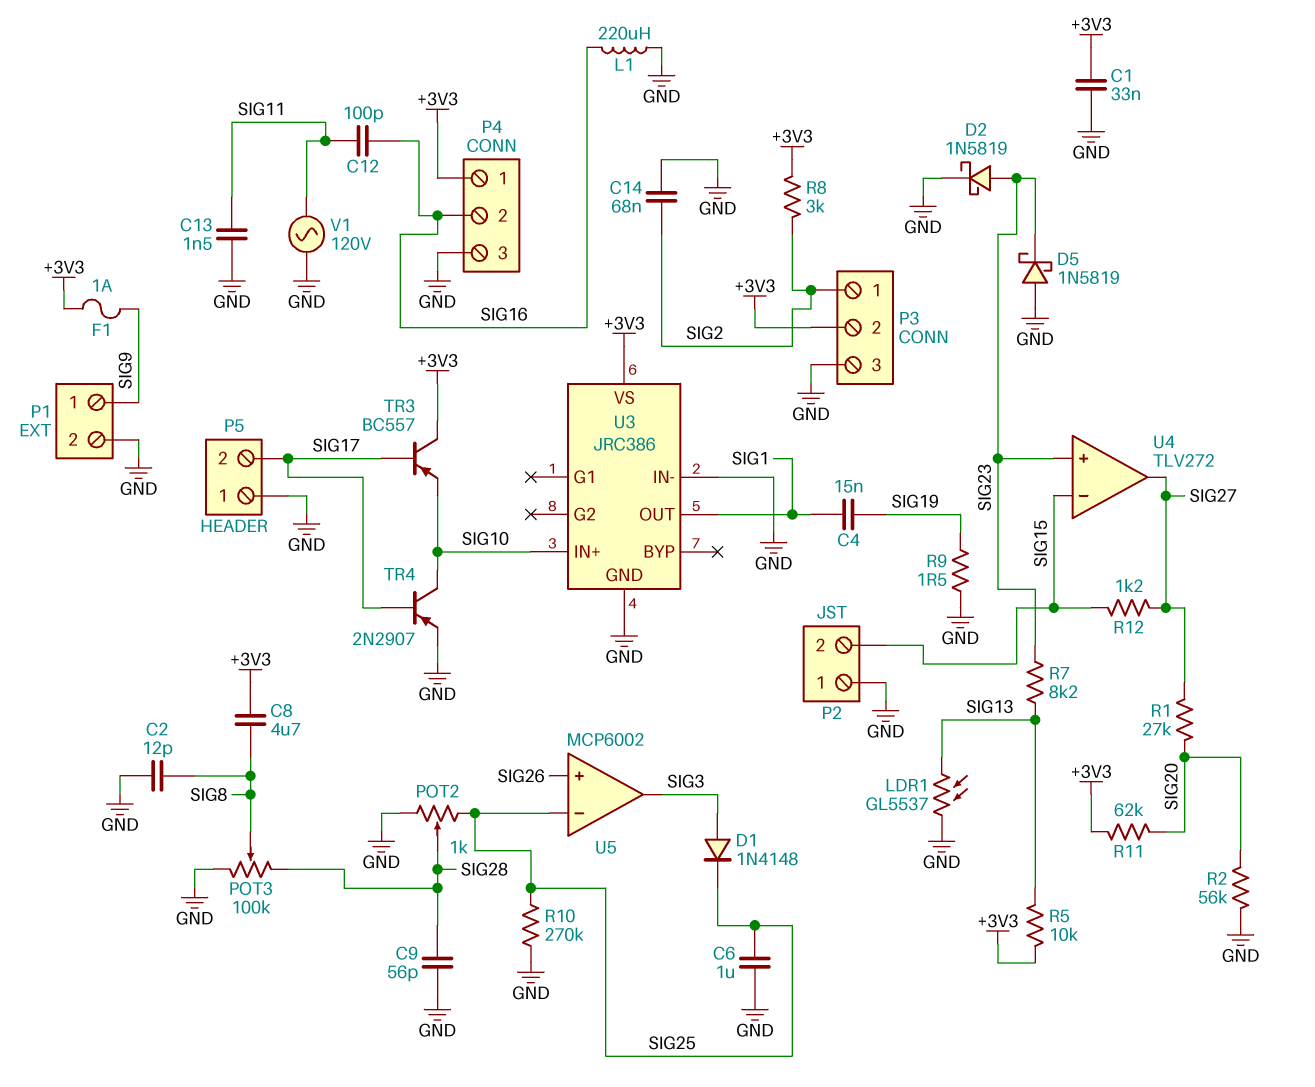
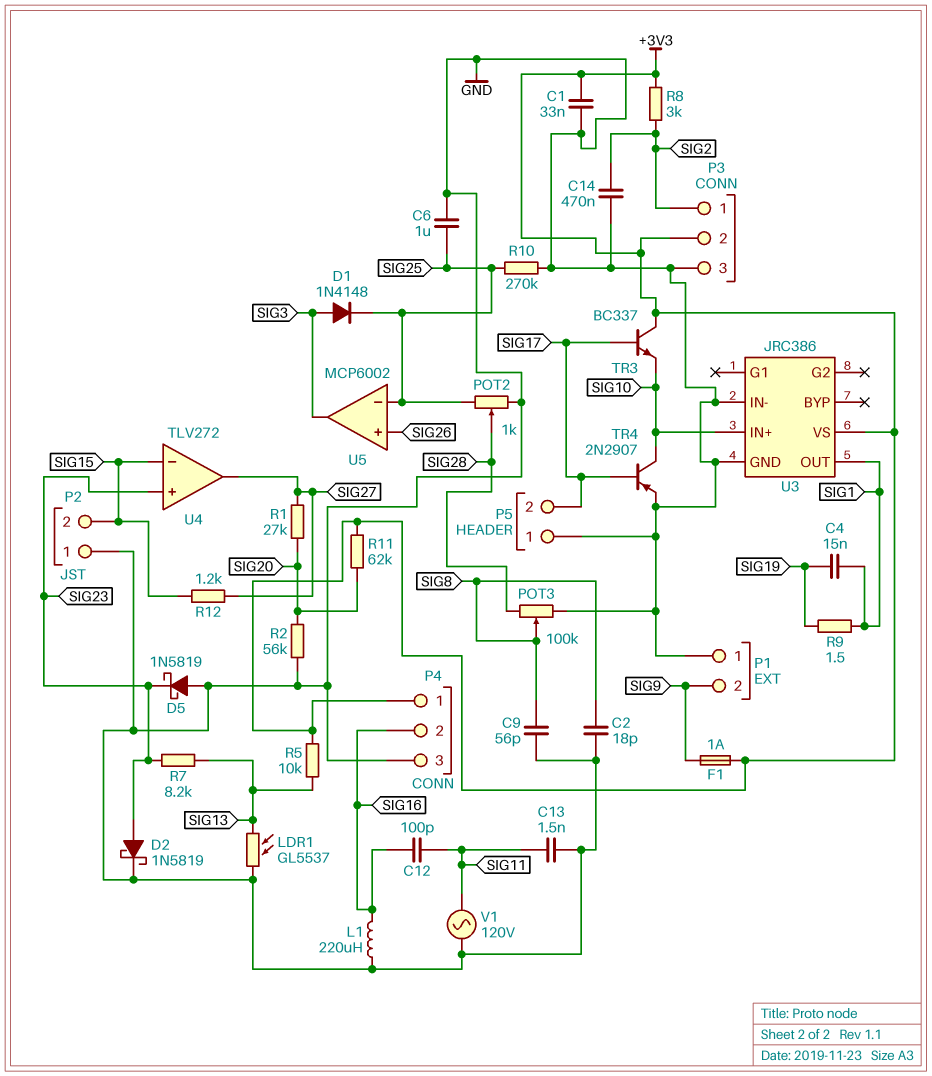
C2: 12pF (GND, SIG8) -> 18pF (GND, SIG8)
C8: 4.7uF (+3V3, SIG8) -> none
C9: 56pF (GND, SIG28) -> 56pF (GND, SIG8)
C14: 68nF (GND, SIG2) -> 470nF (GND, SIG2)
P1 pin 1: SIG9 -> GND
P1 pin 2: GND -> SIG9
R9: 1.5 (GND, SIG19) -> 1.5 (SIG1, SIG19)
TR3: PNP BC557 (B SIG17, C +3V3, E SIG10) -> NPN BC337 (B SIG17, C +3V3, E SIG10)

